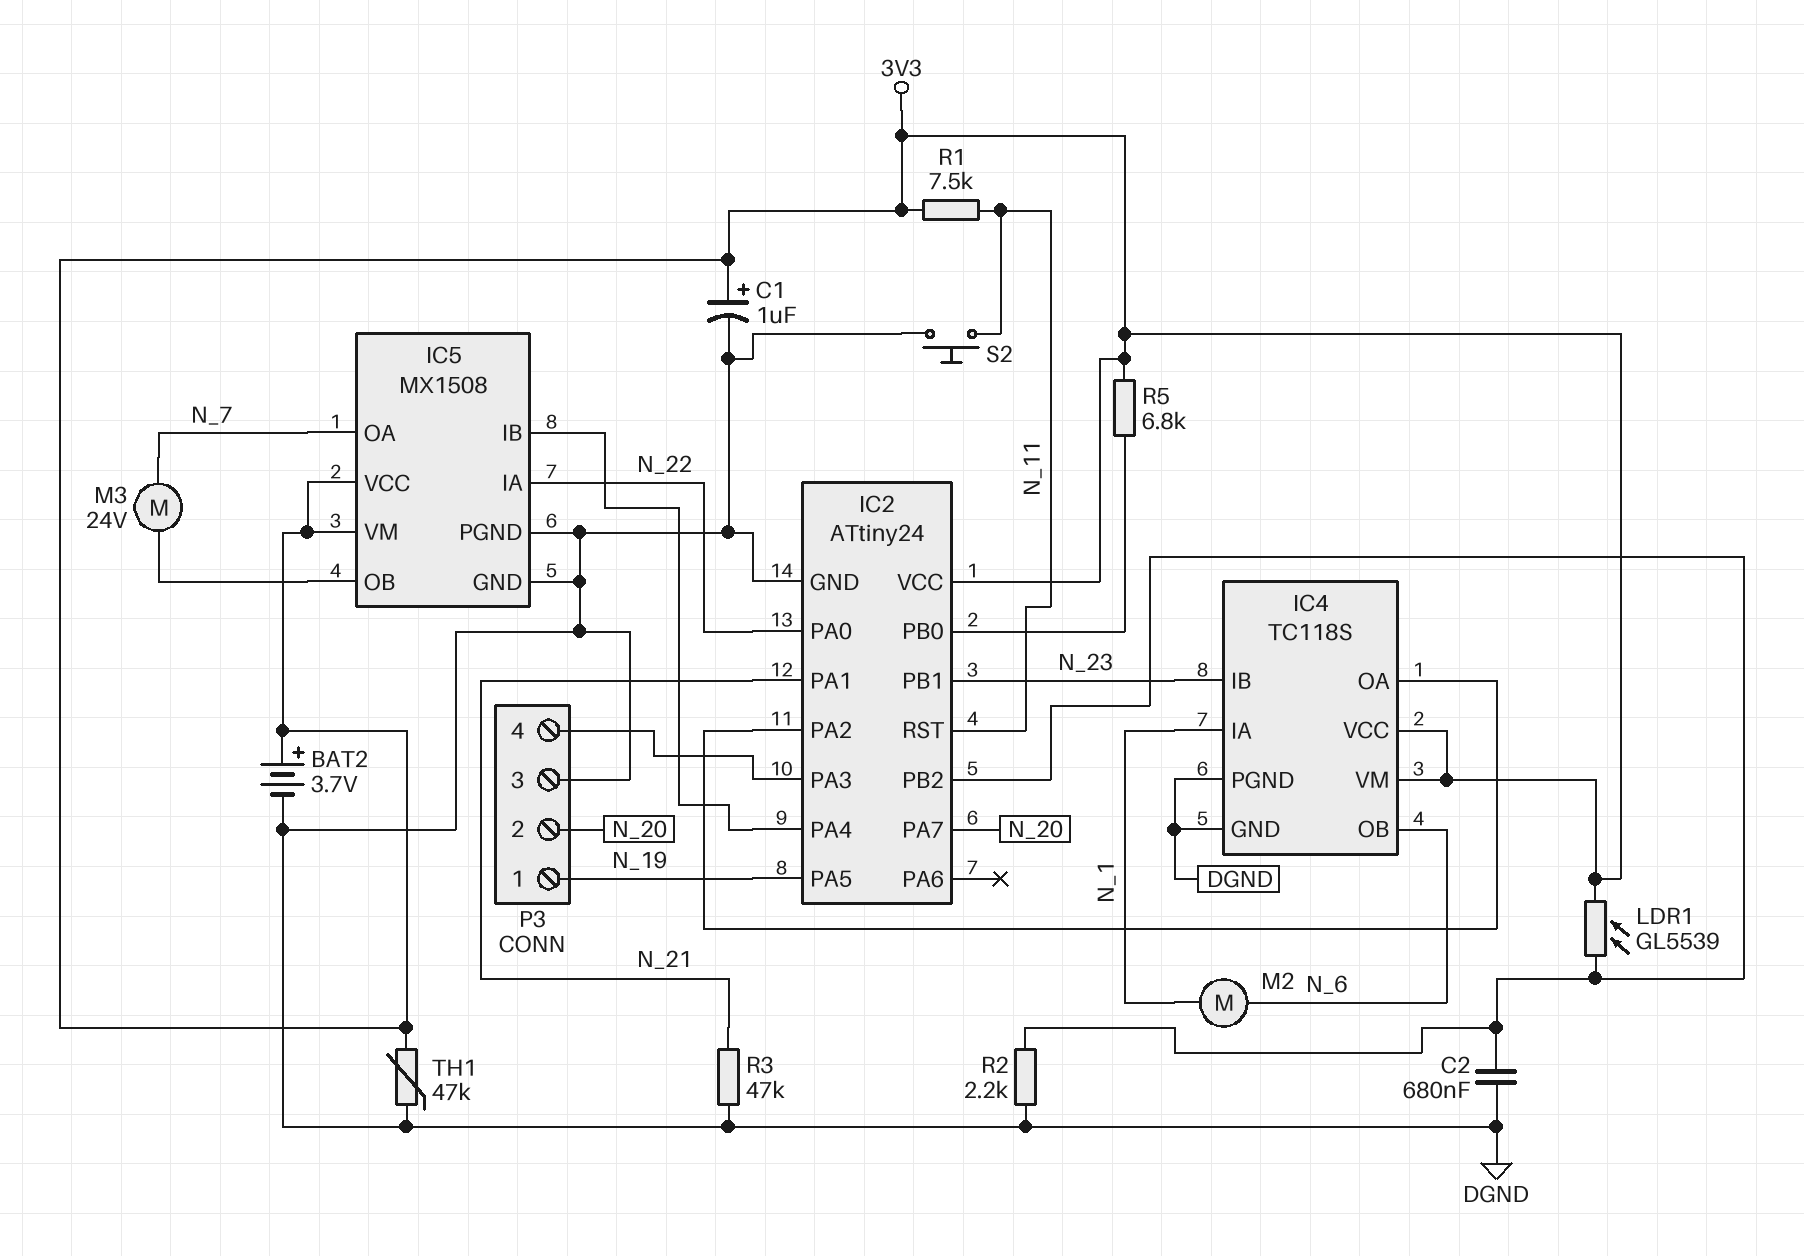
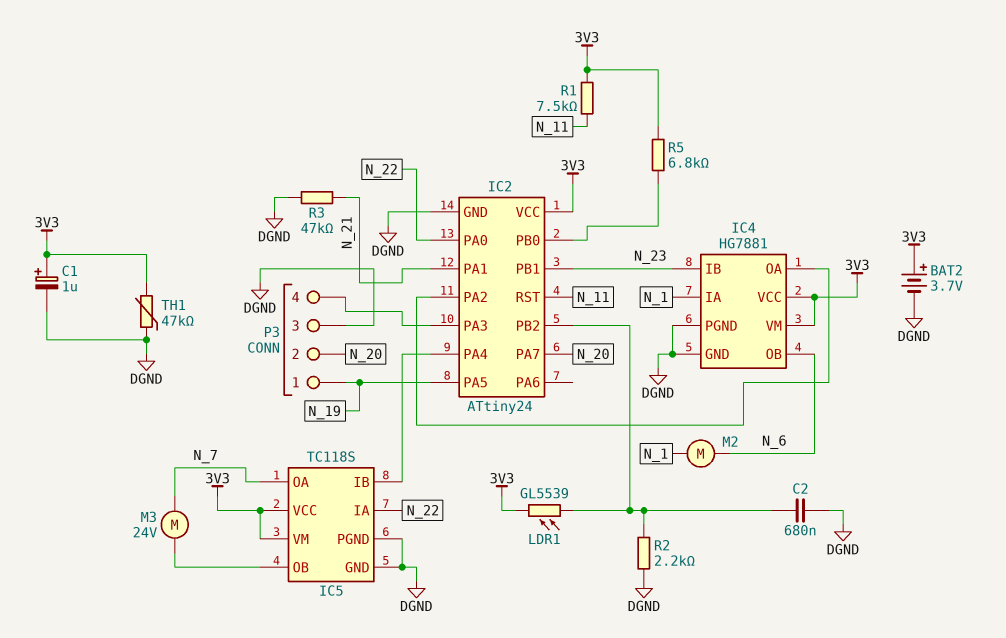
IC4: TC118S -> HG7881
IC5: MX1508 -> TC118S
S2: button (DGND, N_11) -> none

